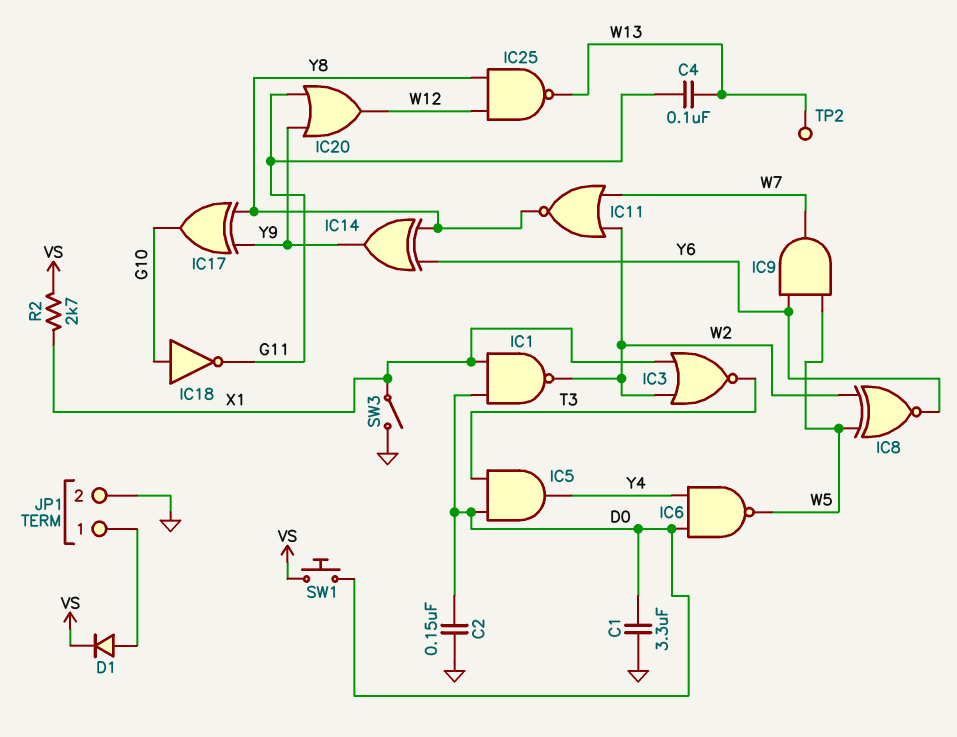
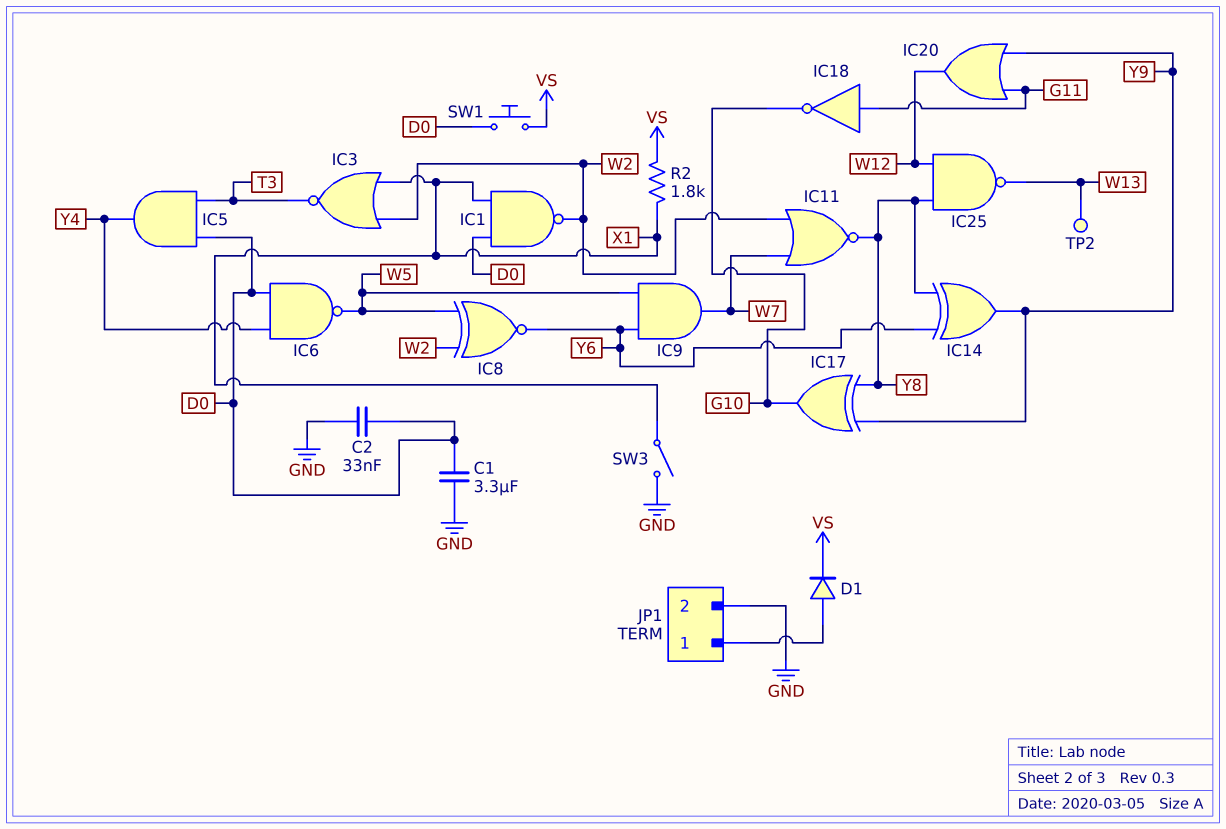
C2: 150nF (D0, GND) -> 33nF (D0, GND)
C4: 100nF (G11, W13) -> none
IC18: NOT (in G10, out G11) -> NOT (in G11, out G10)
R2: 2.7k (VS, X1) -> 1.8k (VS, X1)

